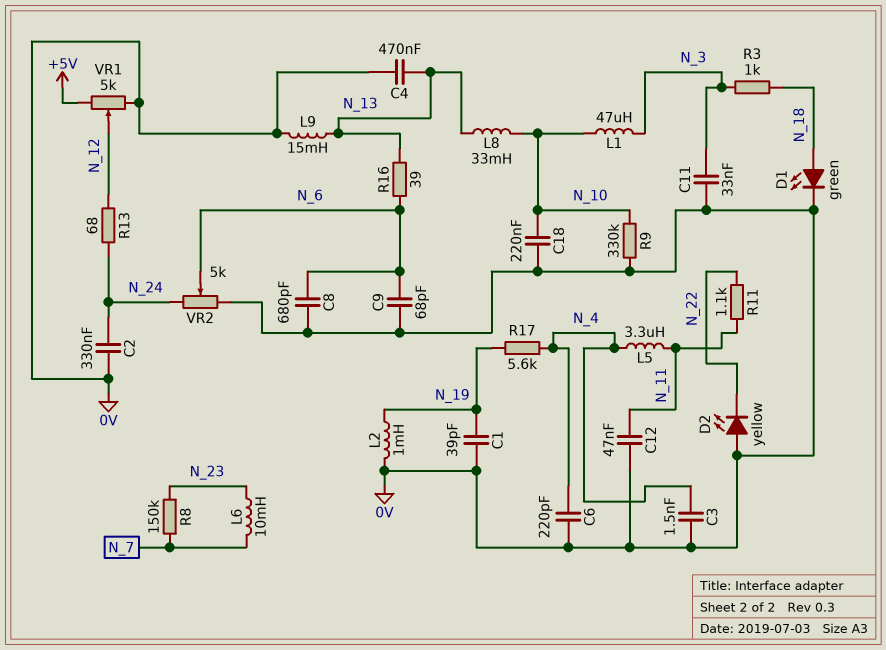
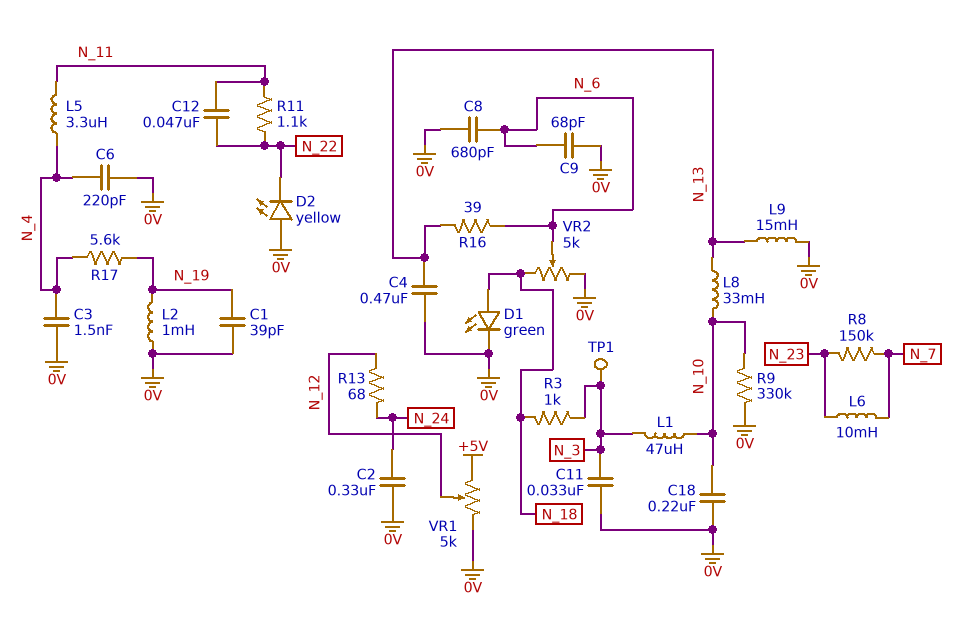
C12: 47nF (0V, N_11) -> 47nF (N_11, N_22)
TP1: none -> test point (N_3)
VR2: 5k (0V, N_24, wiper N_6) -> 5k (0V, N_18, wiper N_6)

